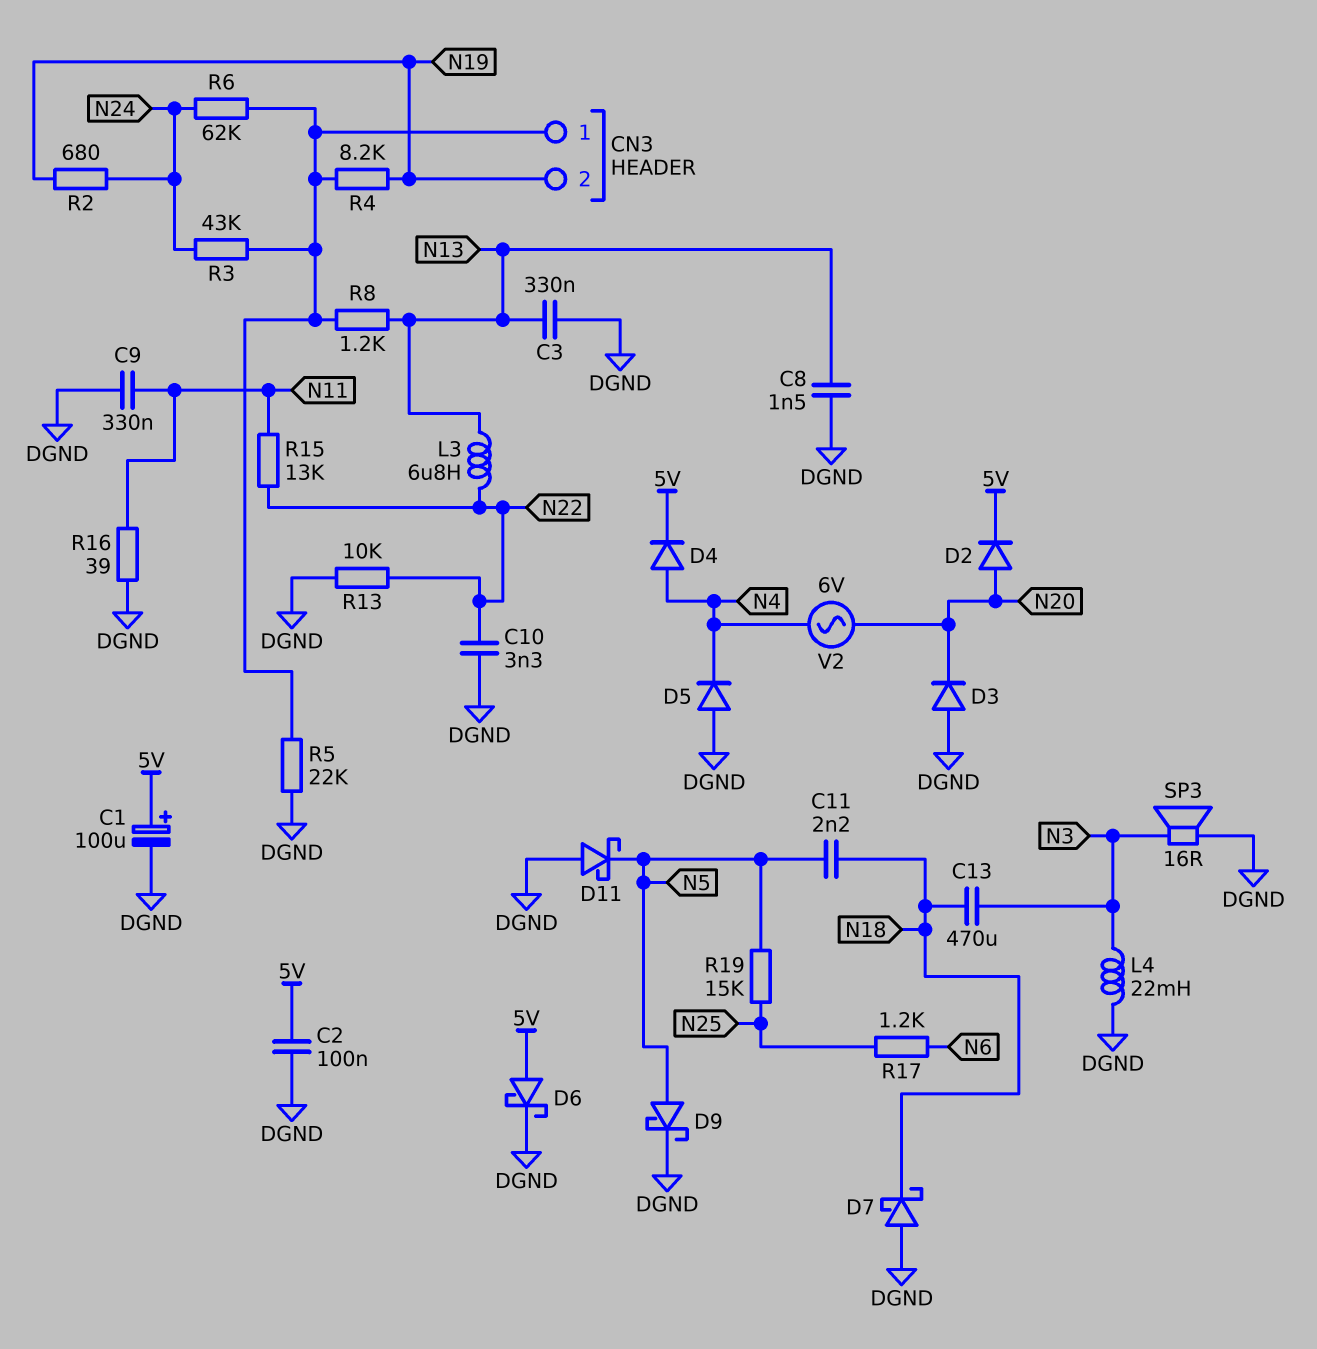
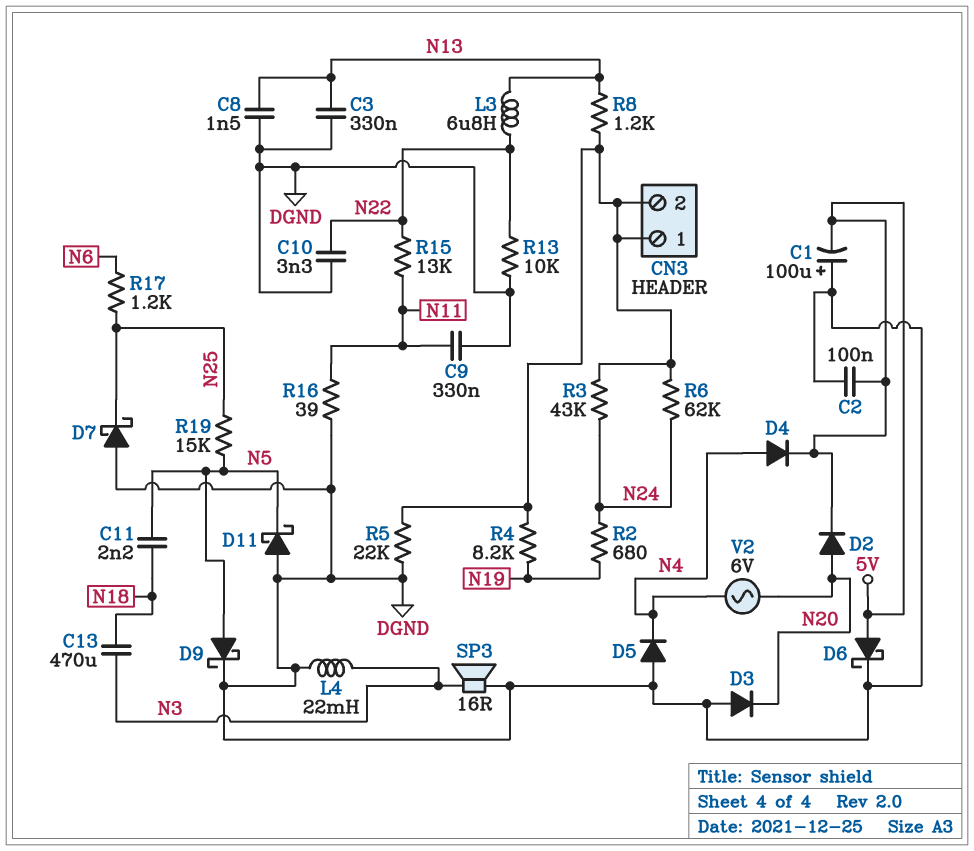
C1: 100uF (plus 5V, minus DGND) -> 100uF (plus DGND, minus 5V)
CN3 pin 2: N19 -> CN3/1
D7: schottky (A DGND, K N18) -> schottky (A DGND, K N25)

